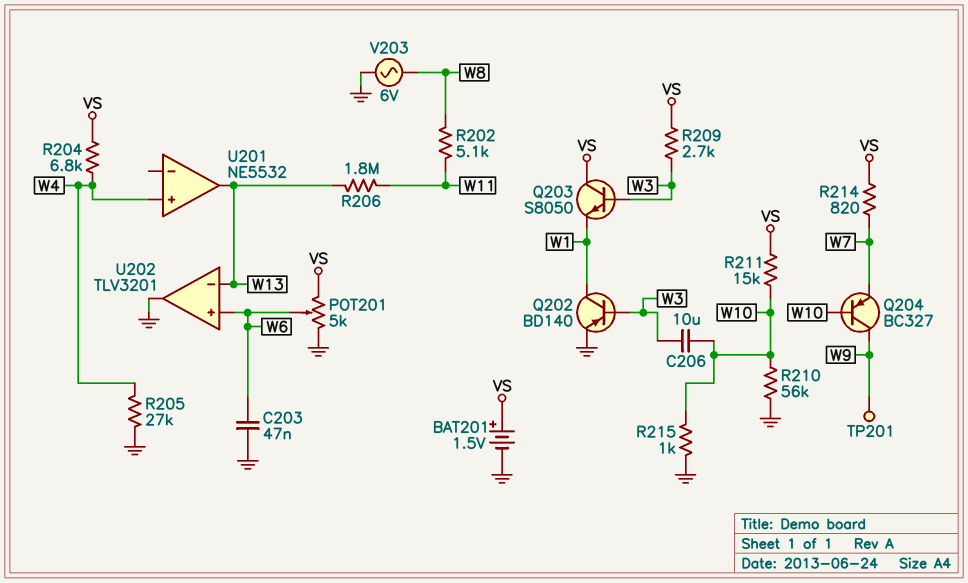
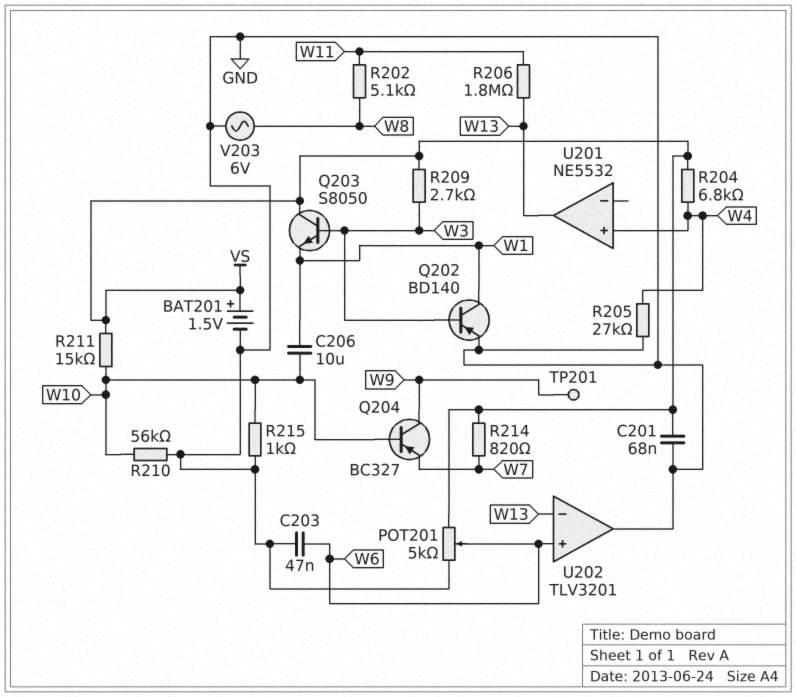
C201: none -> 68nF (GND, VS)
C206: 10uF (W3, W10) -> 10uF (W1, W10)

